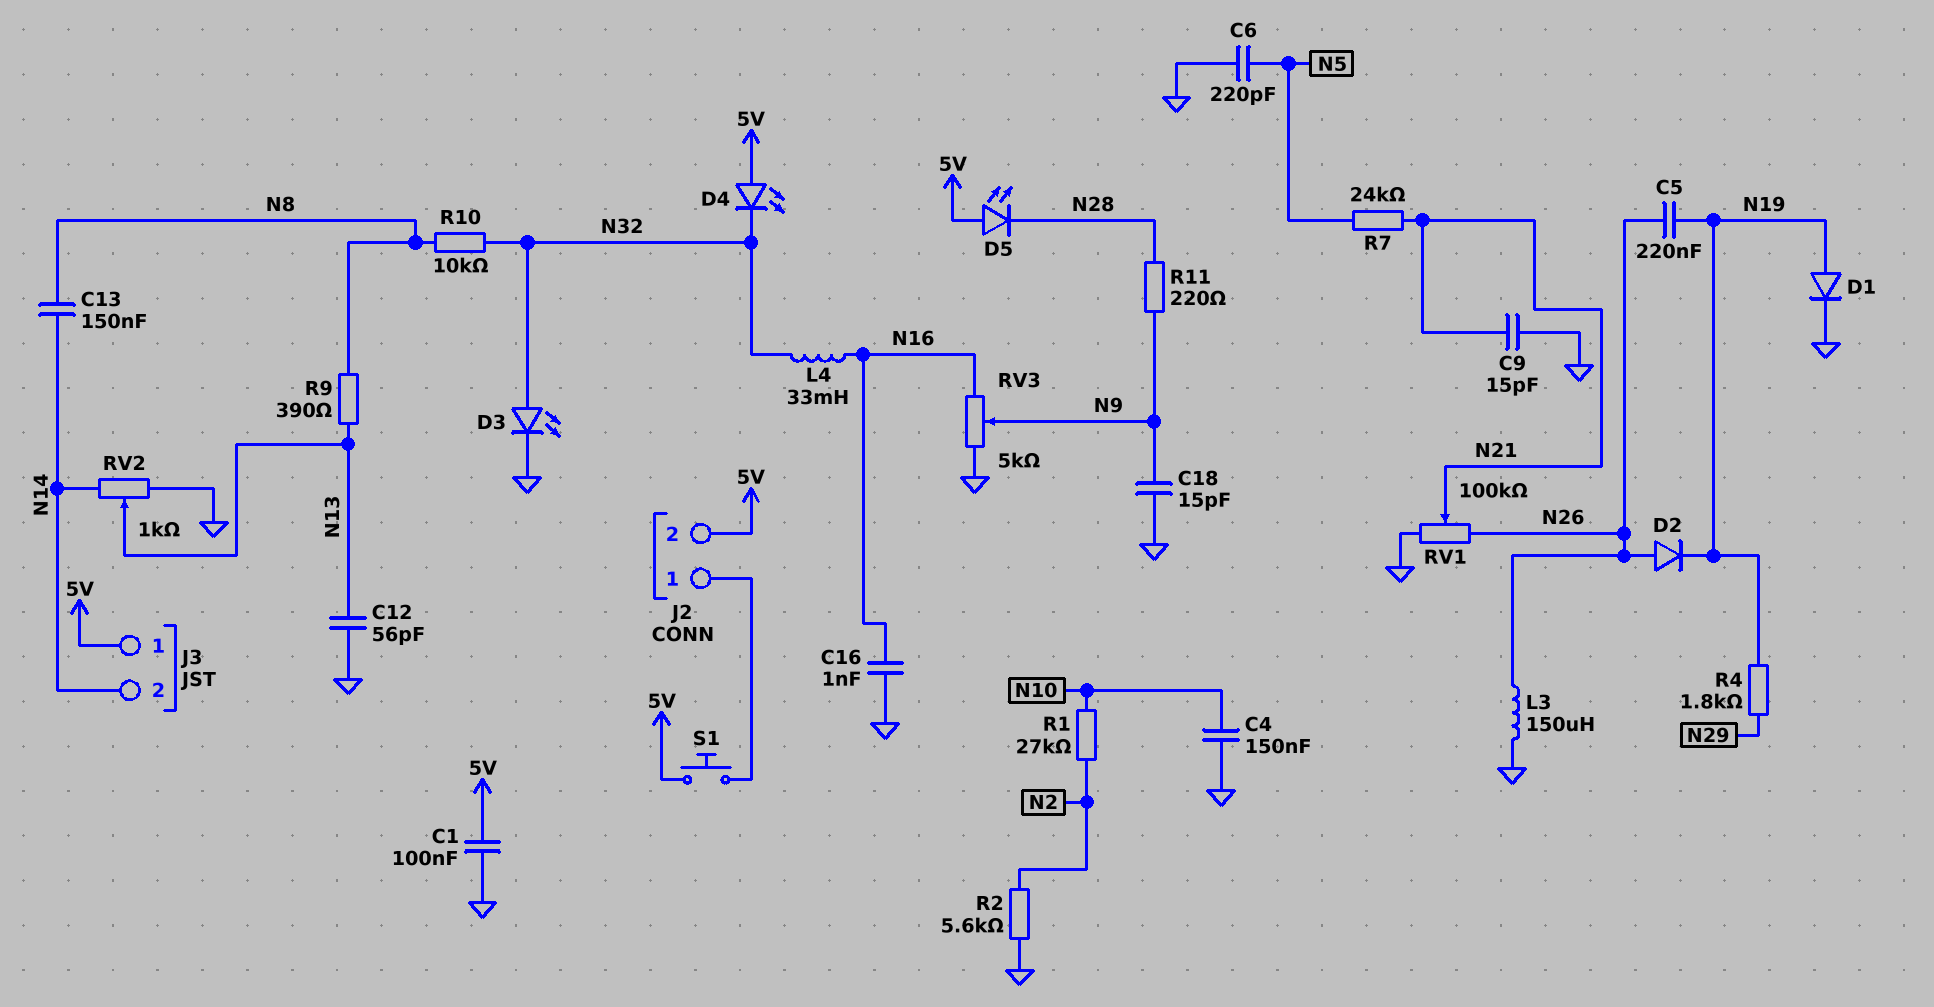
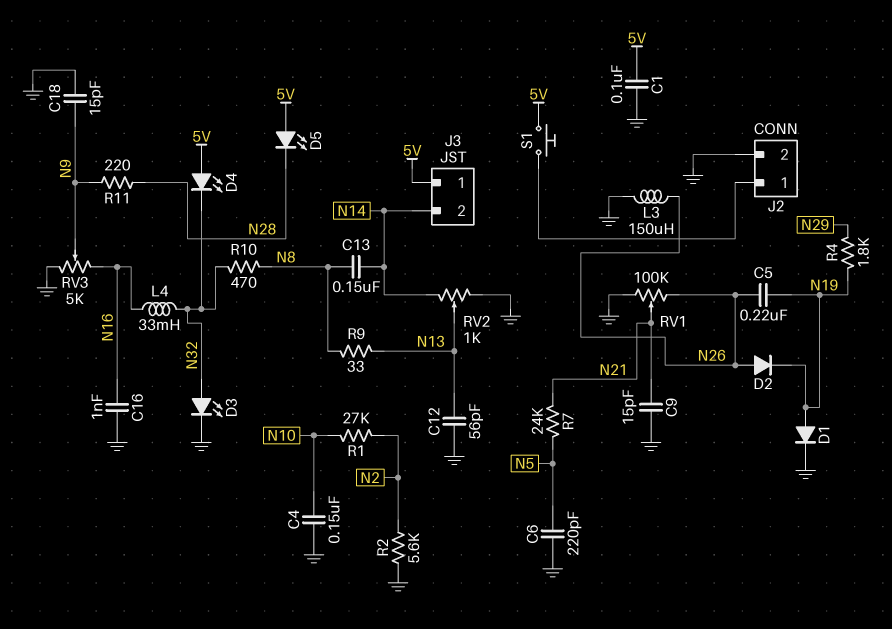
J2 pin 2: 5V -> GND
R9: 390 (N8, N13) -> 33 (N8, N13)
R10: 10k (N8, N32) -> 470 (N8, N32)

